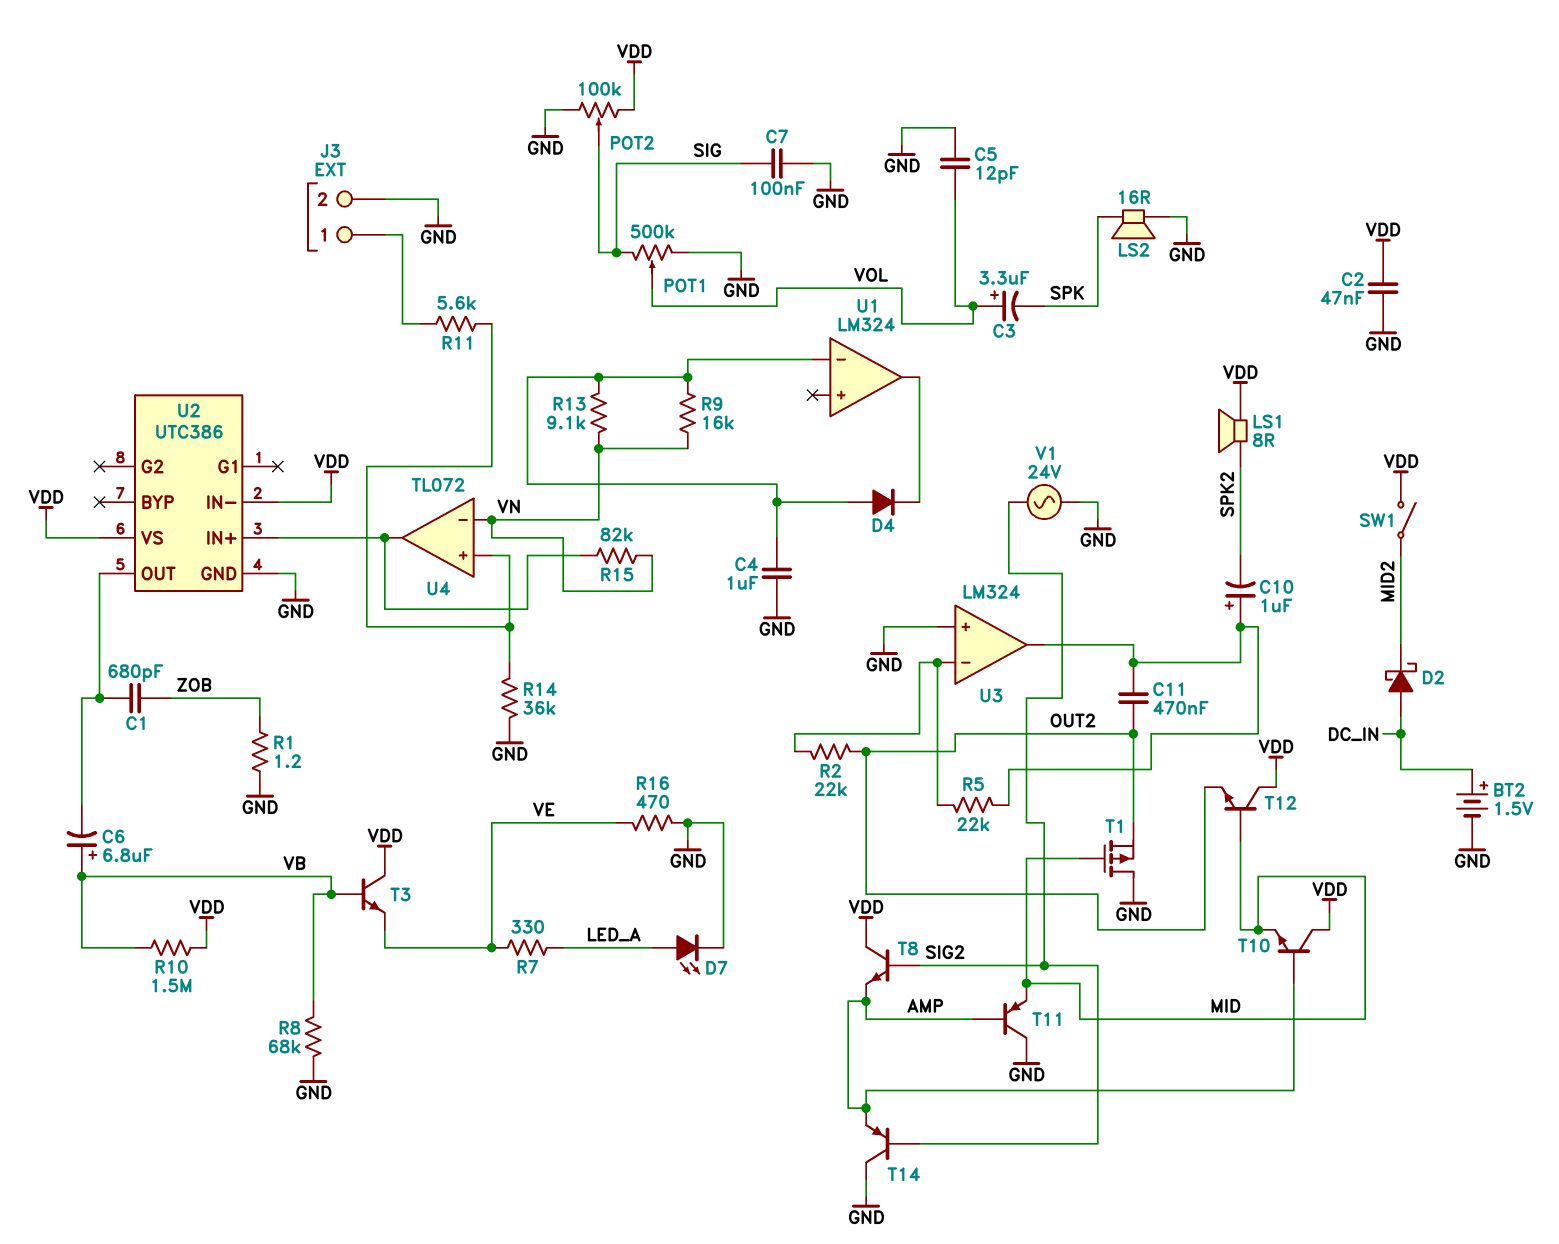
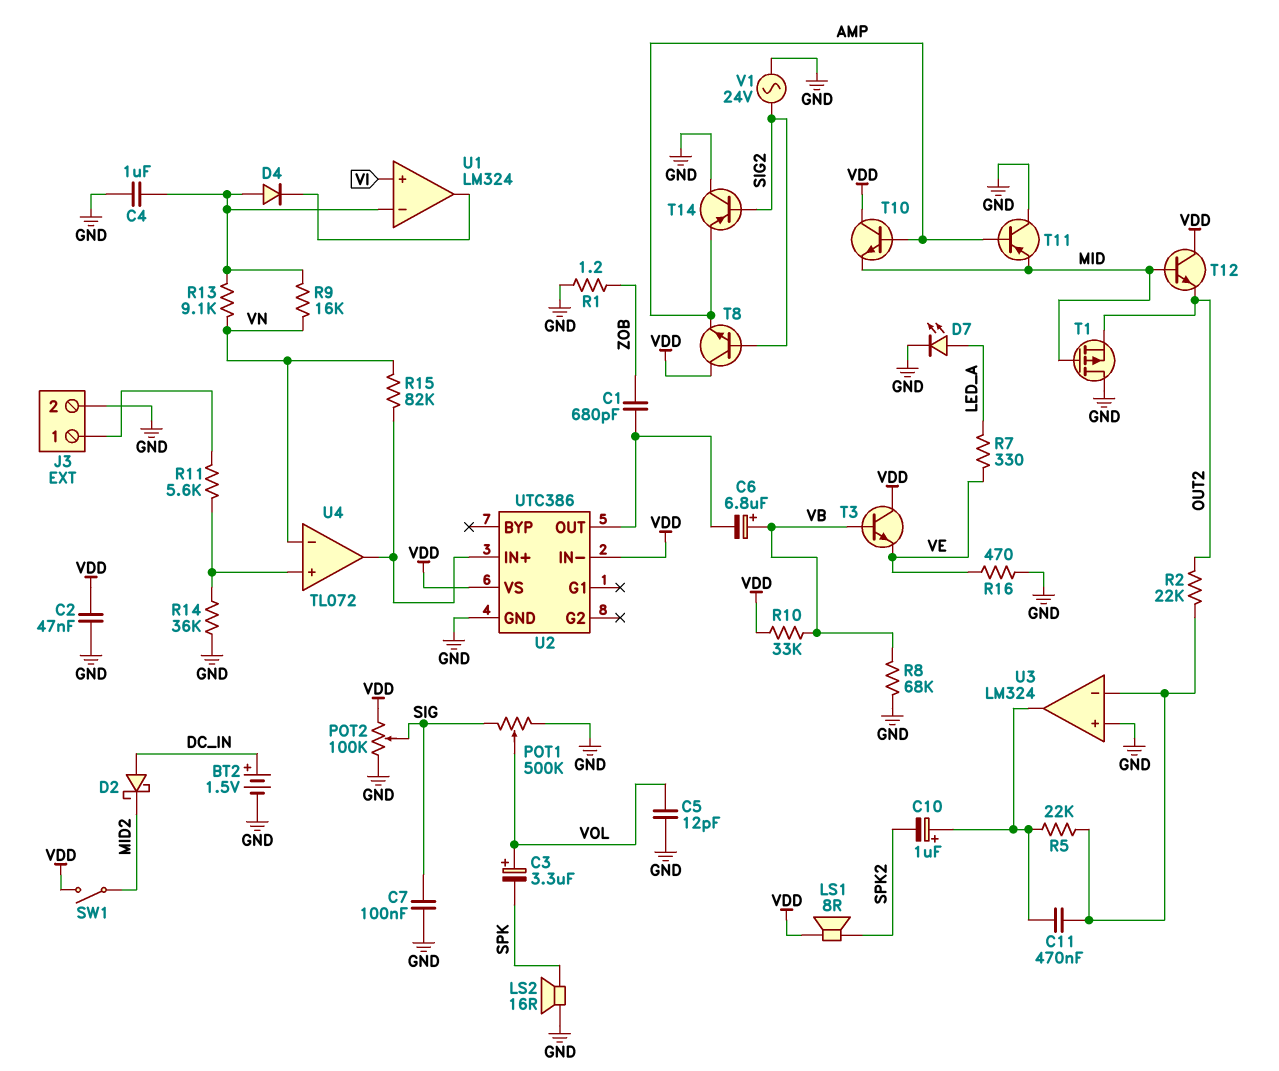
C11: 470nF (OUT2, U3/out) -> 470nF (U3/in-, U3/out)
R10: 1.5M (VB, VDD) -> 33k (VB, VDD)
U1 pin in+: none -> VI

